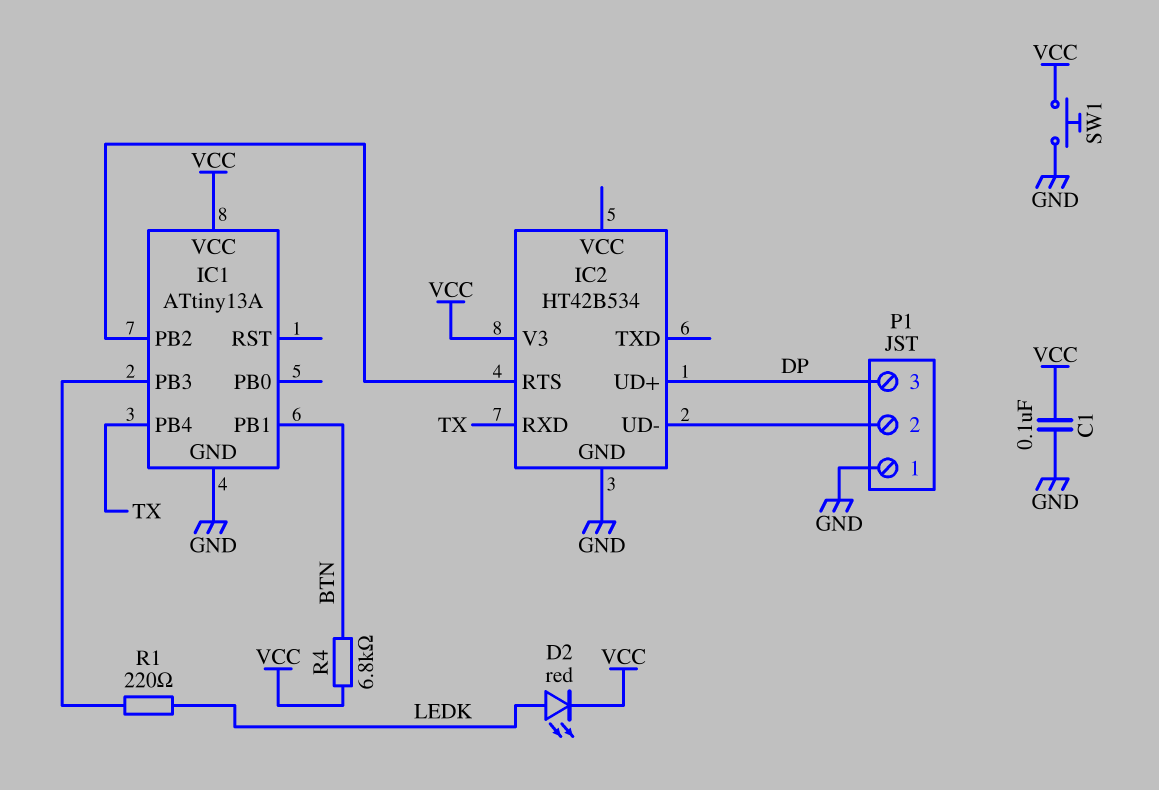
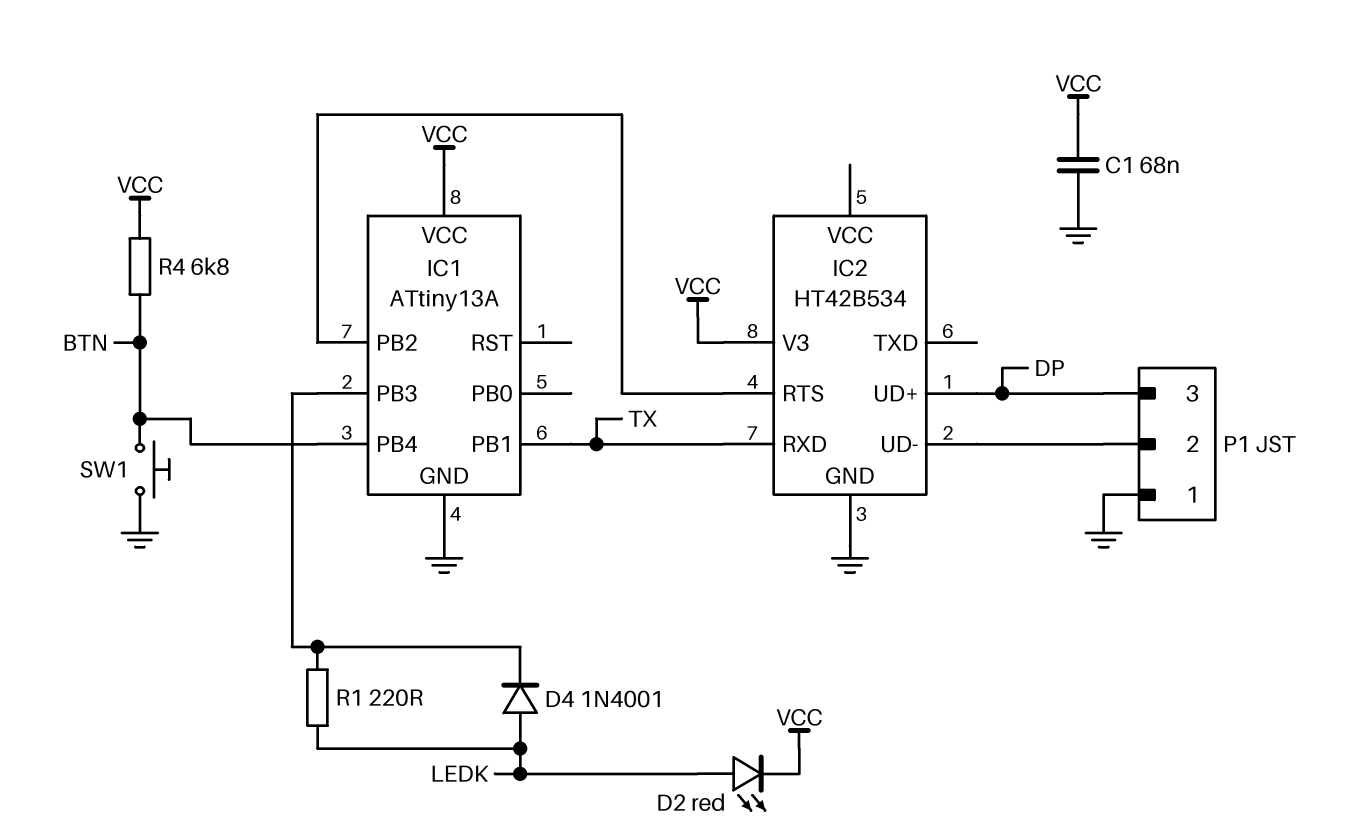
C1: 100nF (GND, VCC) -> 68nF (GND, VCC)
D4: none -> diode 1N4001 (A LEDK, K IC1/PB3)
IC1 pin PB1: BTN -> TX
IC1 pin PB4: TX -> BTN
SW1: button (GND, VCC) -> button (BTN, GND)

